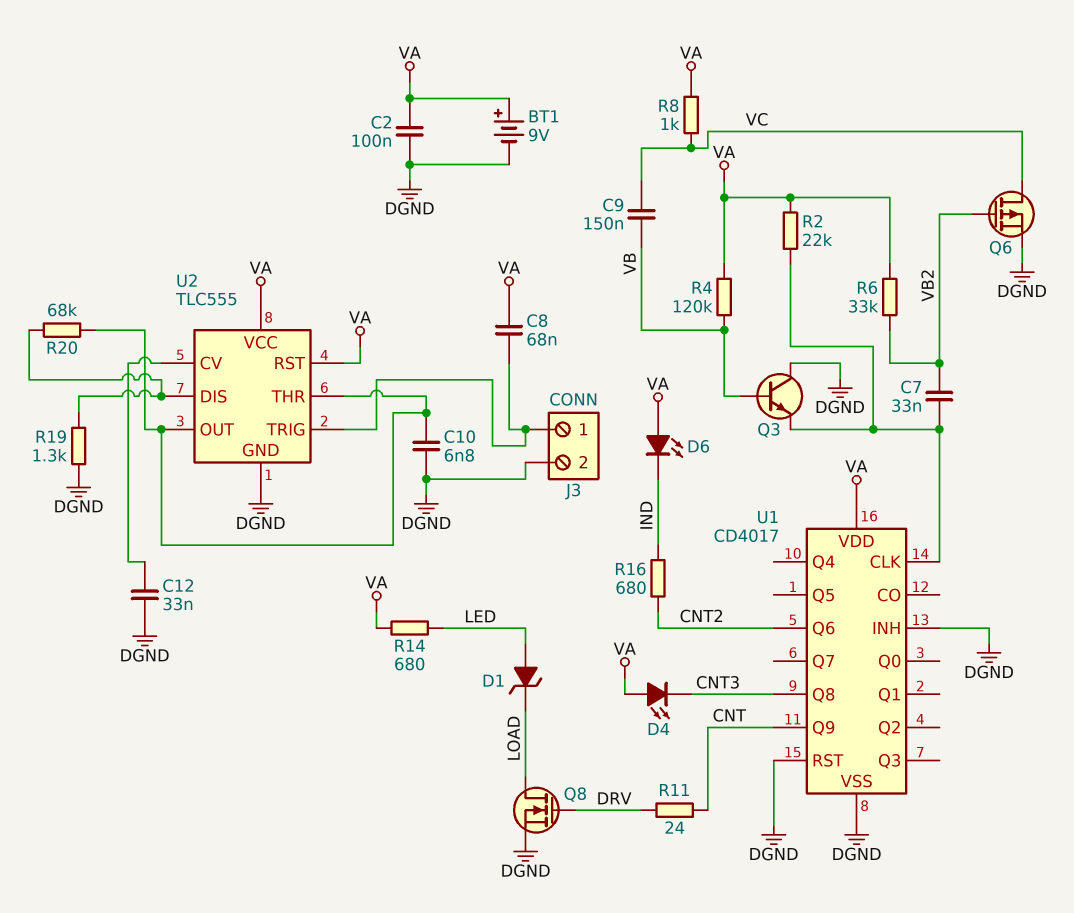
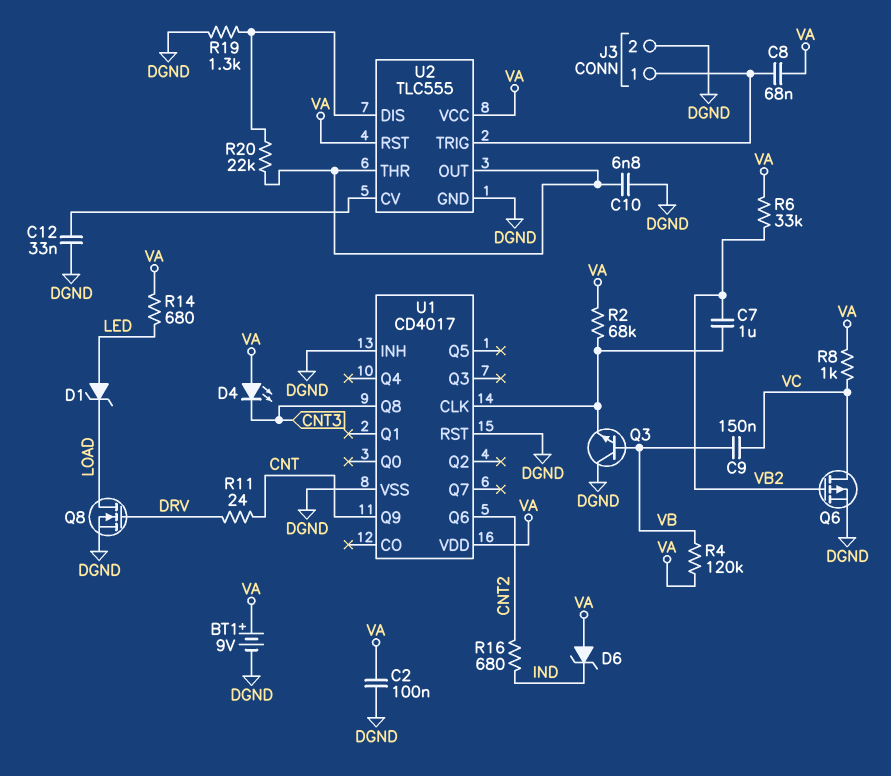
C7: 33nF (U1/CLK, VB2) -> 1uF (U1/CLK, VB2)
D6: LED (A VA, K IND) -> zener (A VA, K IND)
R2: 22k (U1/CLK, VA) -> 68k (U1/CLK, VA)
R20: 68k (U2/DIS, U2/OUT) -> 22k (U2/DIS, U2/OUT)

